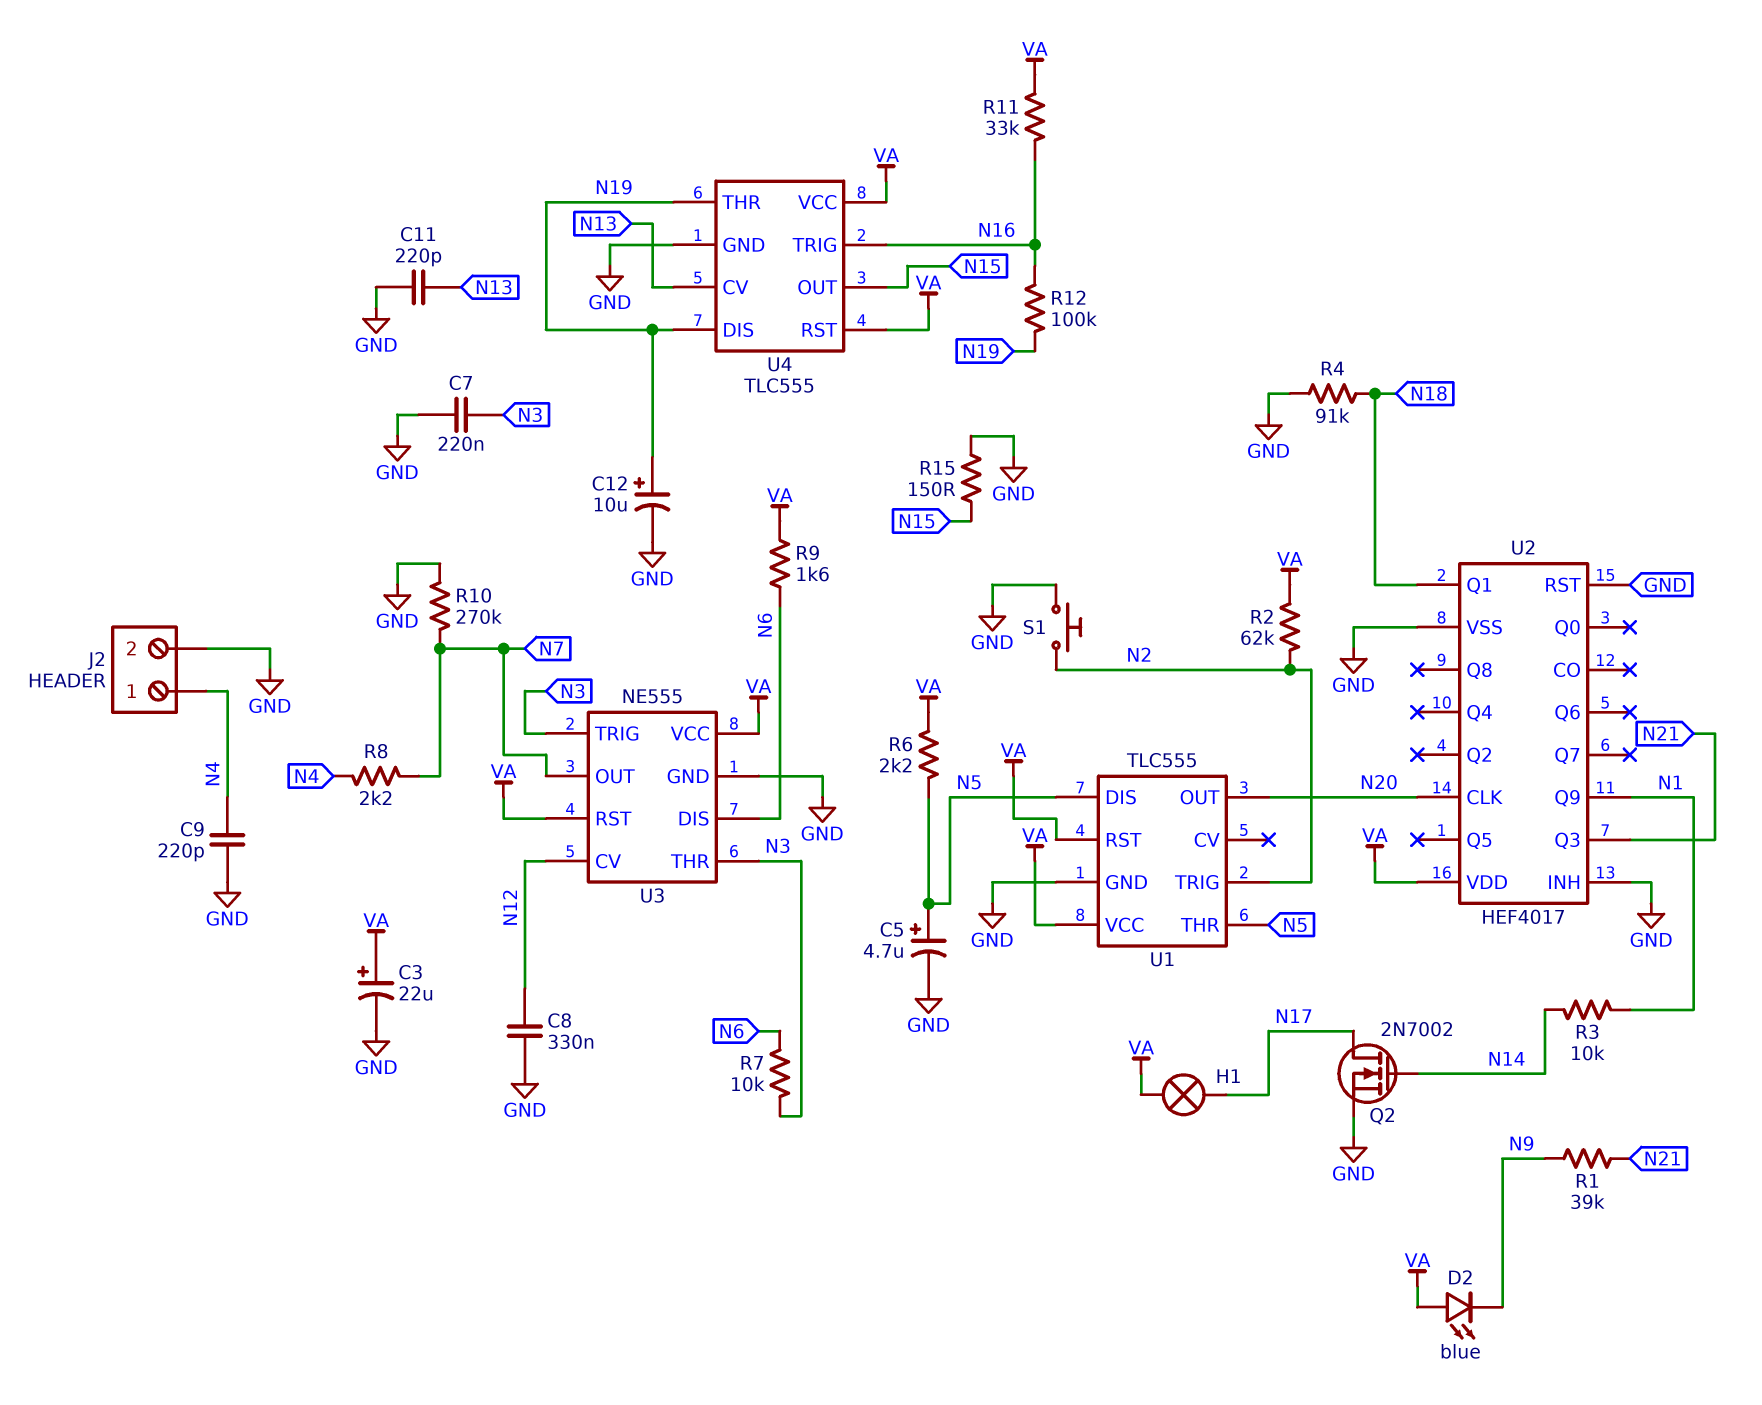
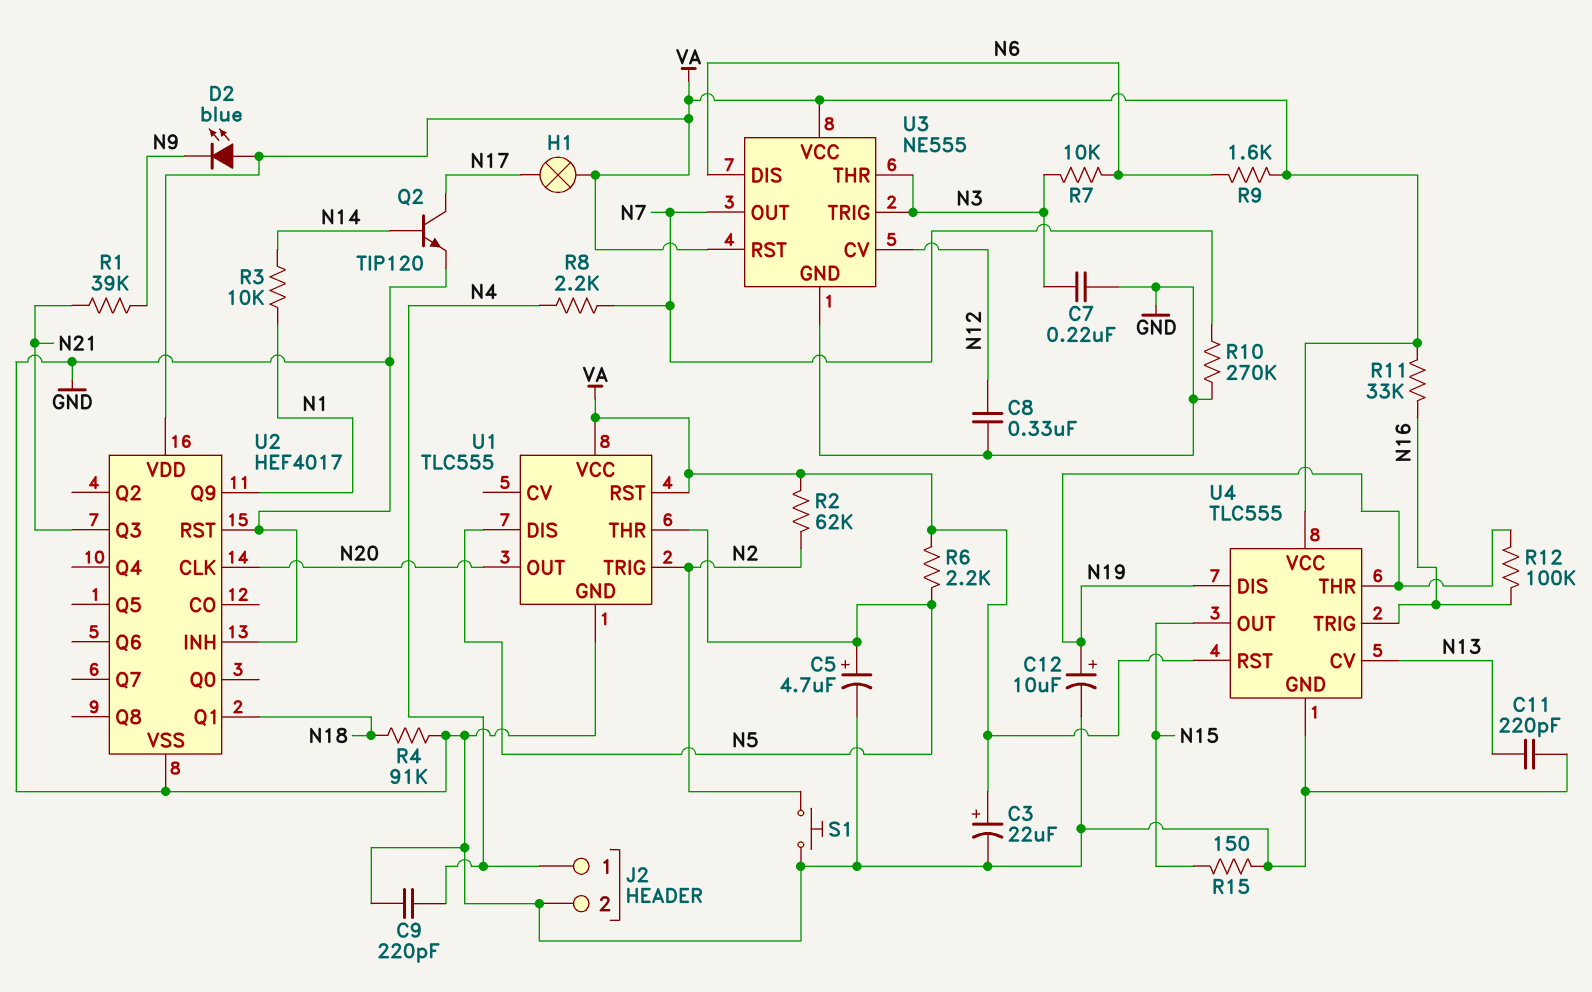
Q2: NMOS 2N7002 (G N14, D N17, S GND) -> NPN TIP120 (B N14, C N17, E GND)

